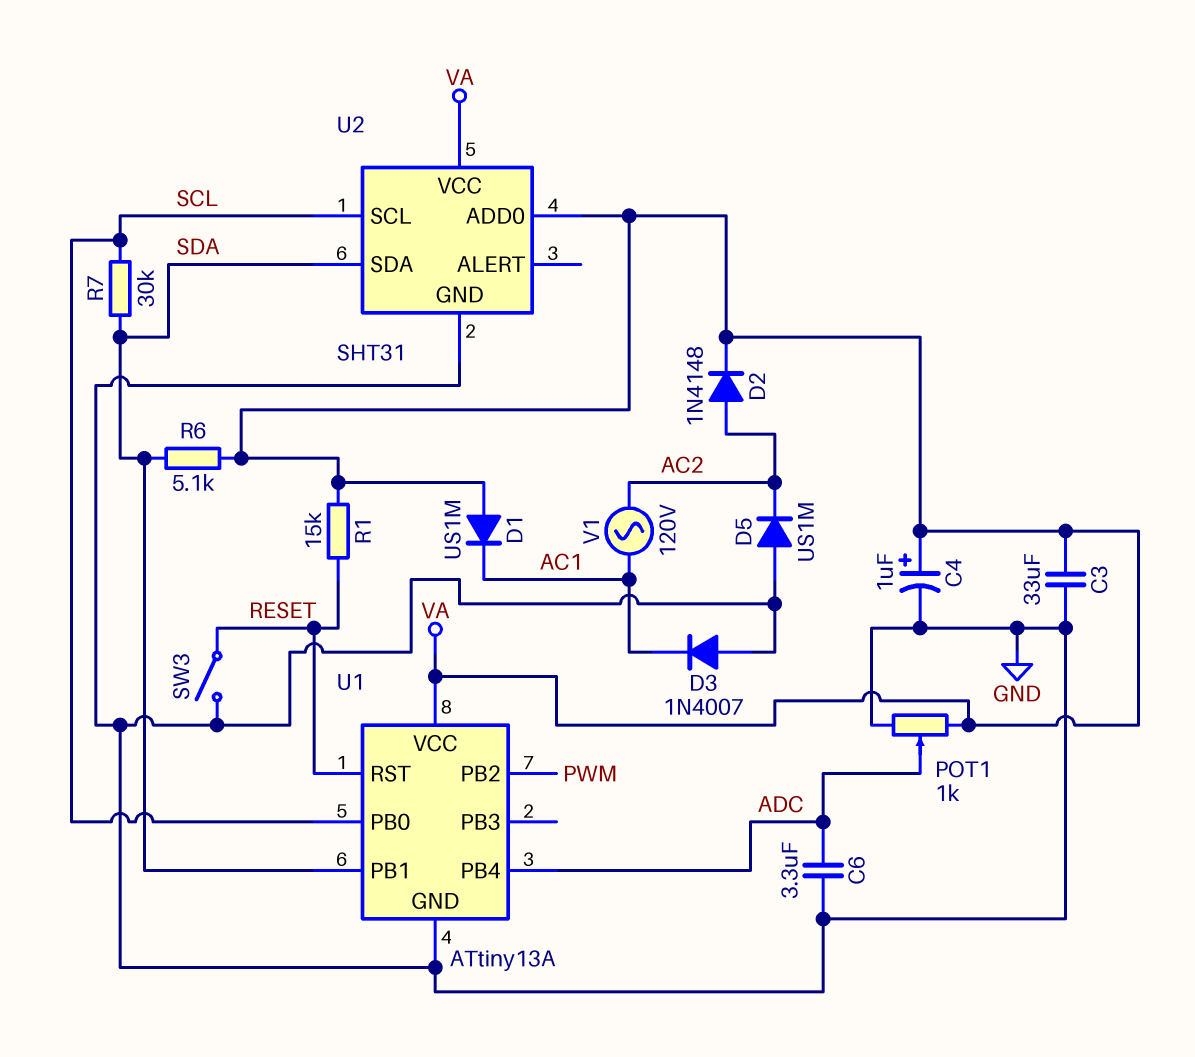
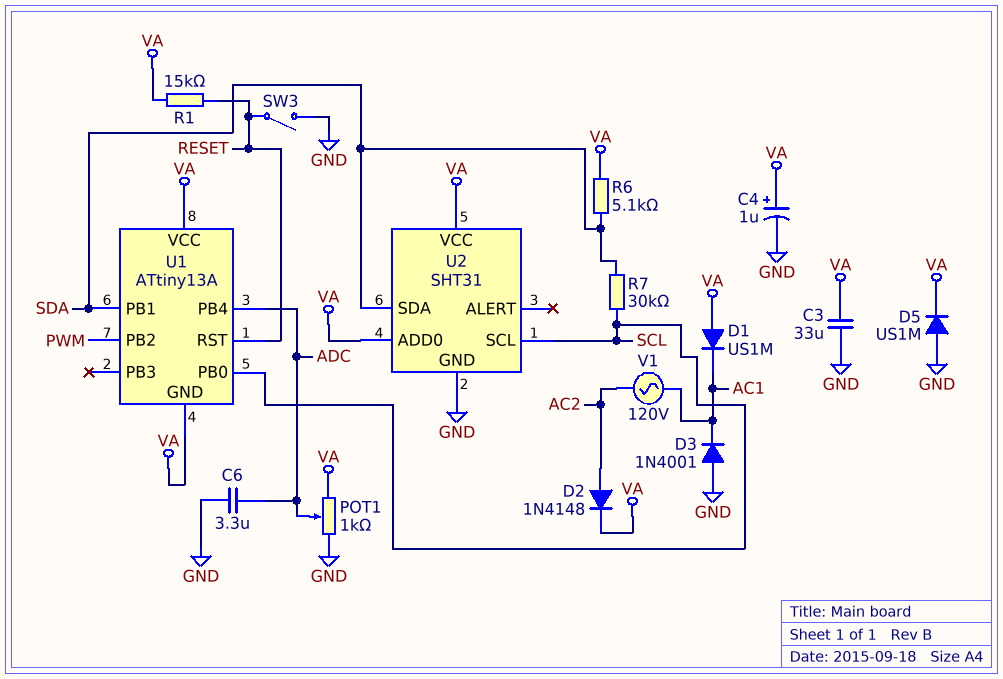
D3: diode 1N4007 (A GND, K AC1) -> diode 1N4001 (A GND, K AC1)
D5: diode US1M (A GND, K AC2) -> diode US1M (A GND, K VA)
U1 pin GND: GND -> VA

